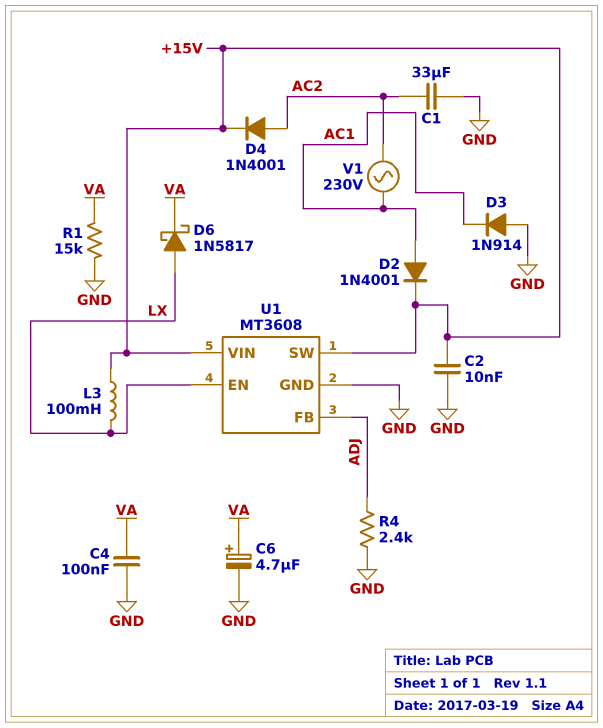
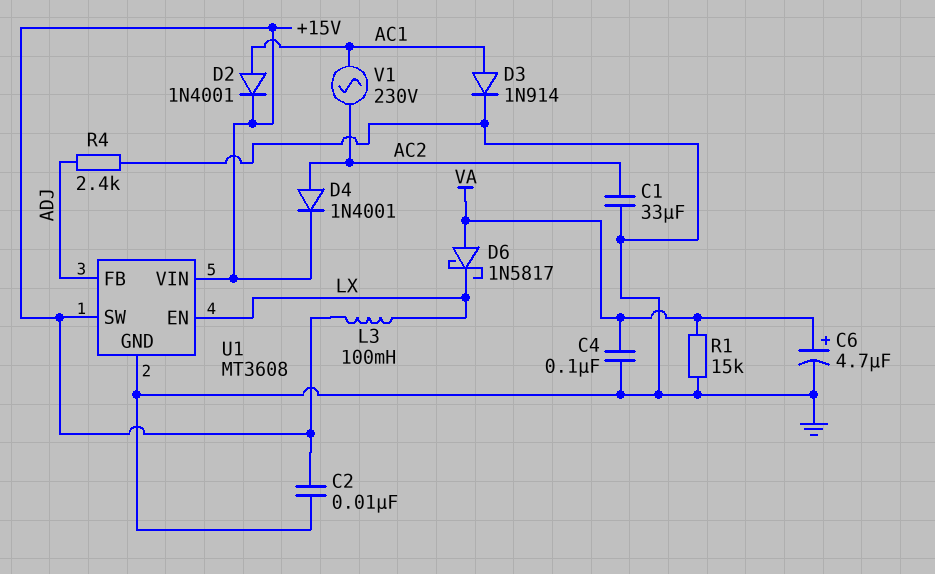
D3: diode 1N914 (A GND, K AC1) -> diode 1N914 (A AC1, K GND)
D6: schottky 1N5817 (A LX, K VA) -> schottky 1N5817 (A VA, K LX)

